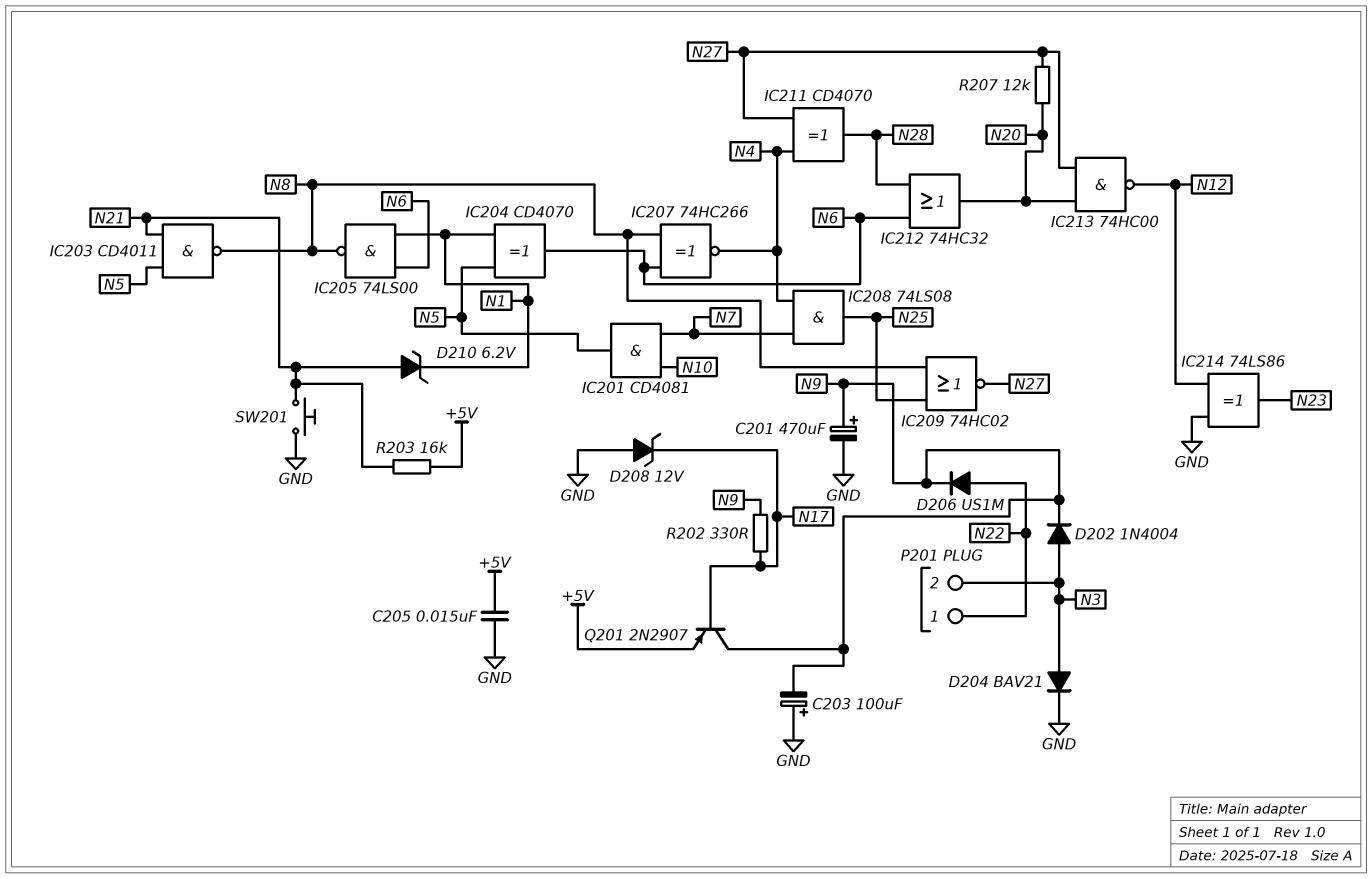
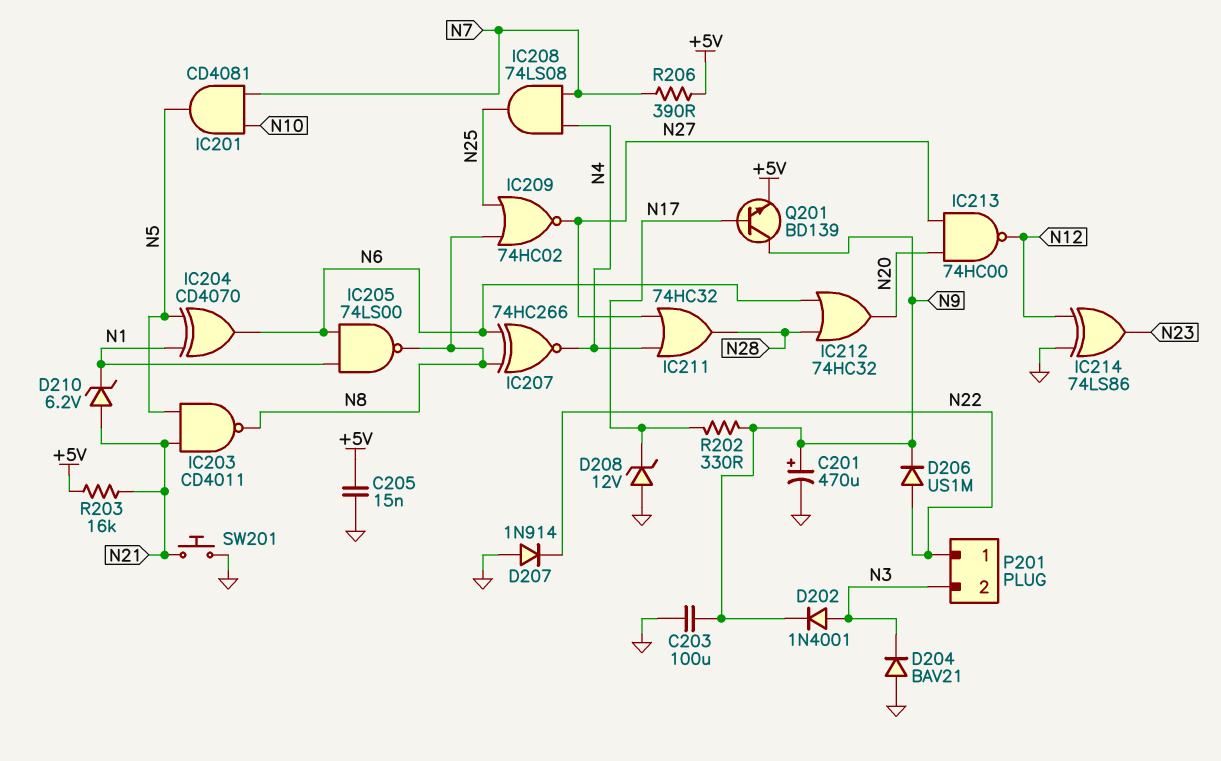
C203: 100uF (plus GND, minus N9) -> 100uF (GND, N9)
D202: diode 1N4004 (A N3, K N9) -> diode 1N4001 (A N3, K N9)
D204: diode BAV21 (A N3, K GND) -> diode BAV21 (A GND, K N3)
D207: none -> diode 1N914 (A GND, K N22)
IC211: XOR CD4070 (in N4, in N27, out N28) -> OR 74HC32 (in N4, in N27, out N28)
Q201: PNP 2N2907 (B N17, C N9, E +5V) -> NPN BD139 (B N17, C N9, E +5V)
R206: none -> 390 (+5V, N7)
R207: 12k (N20, N27) -> none

